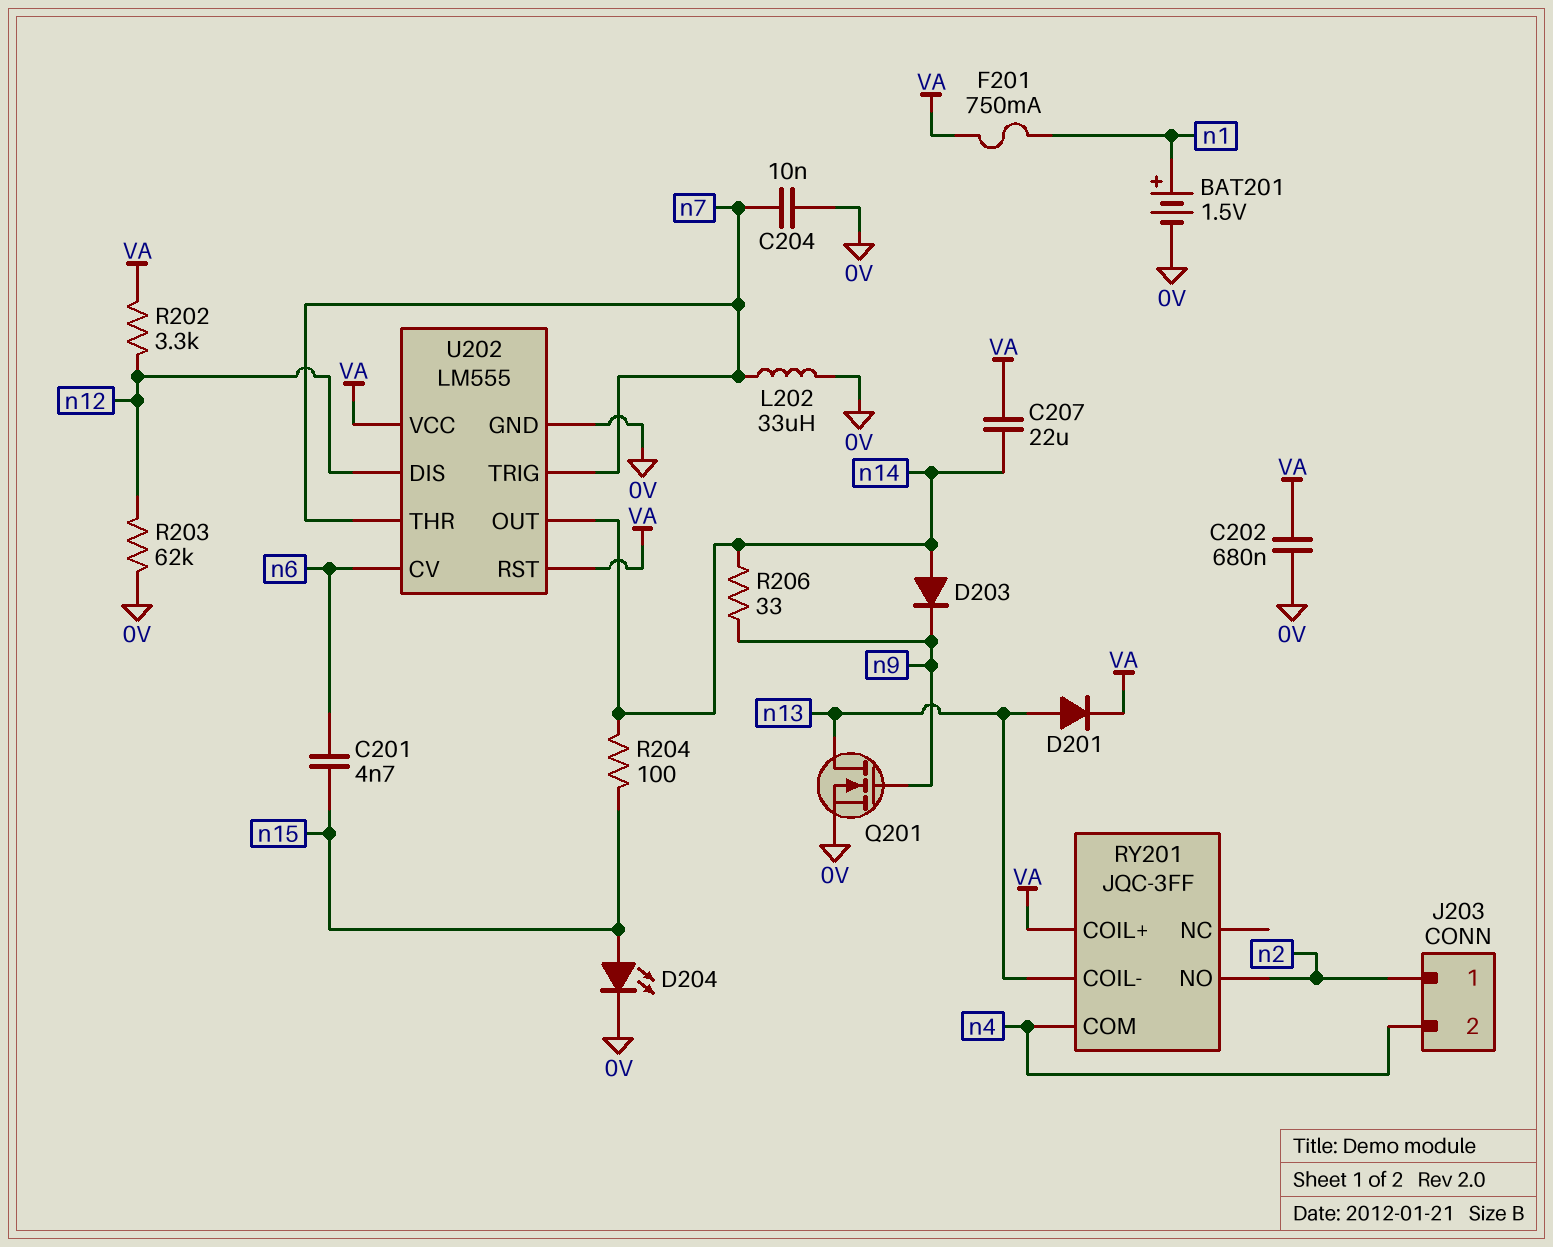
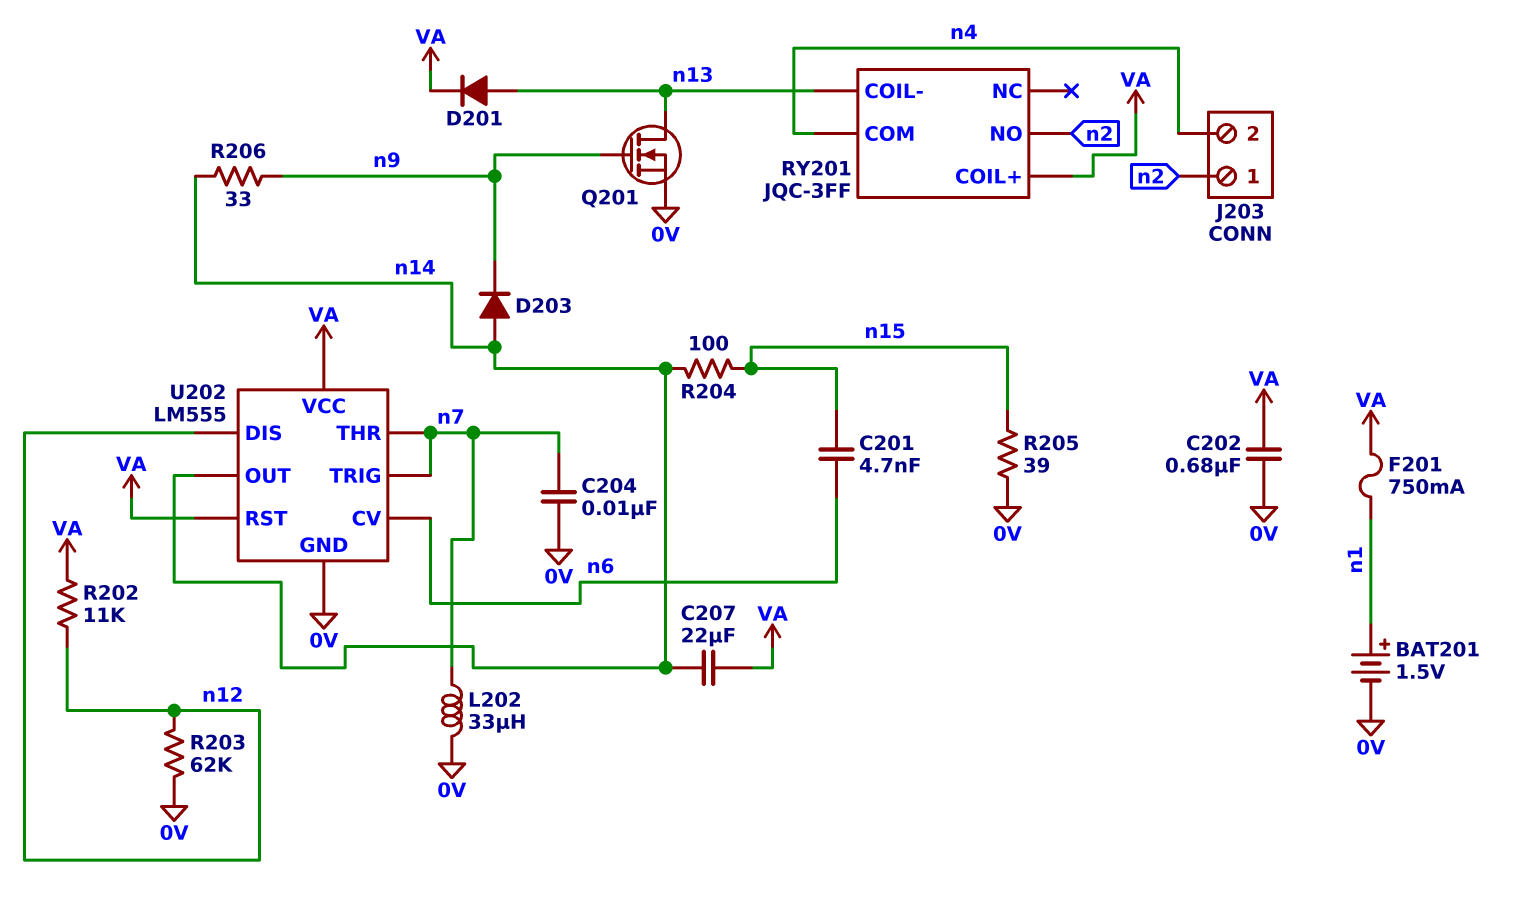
D204: LED (A n15, K 0V) -> none
R202: 3.3k (VA, n12) -> 11k (VA, n12)
R205: none -> 39 (0V, n15)

